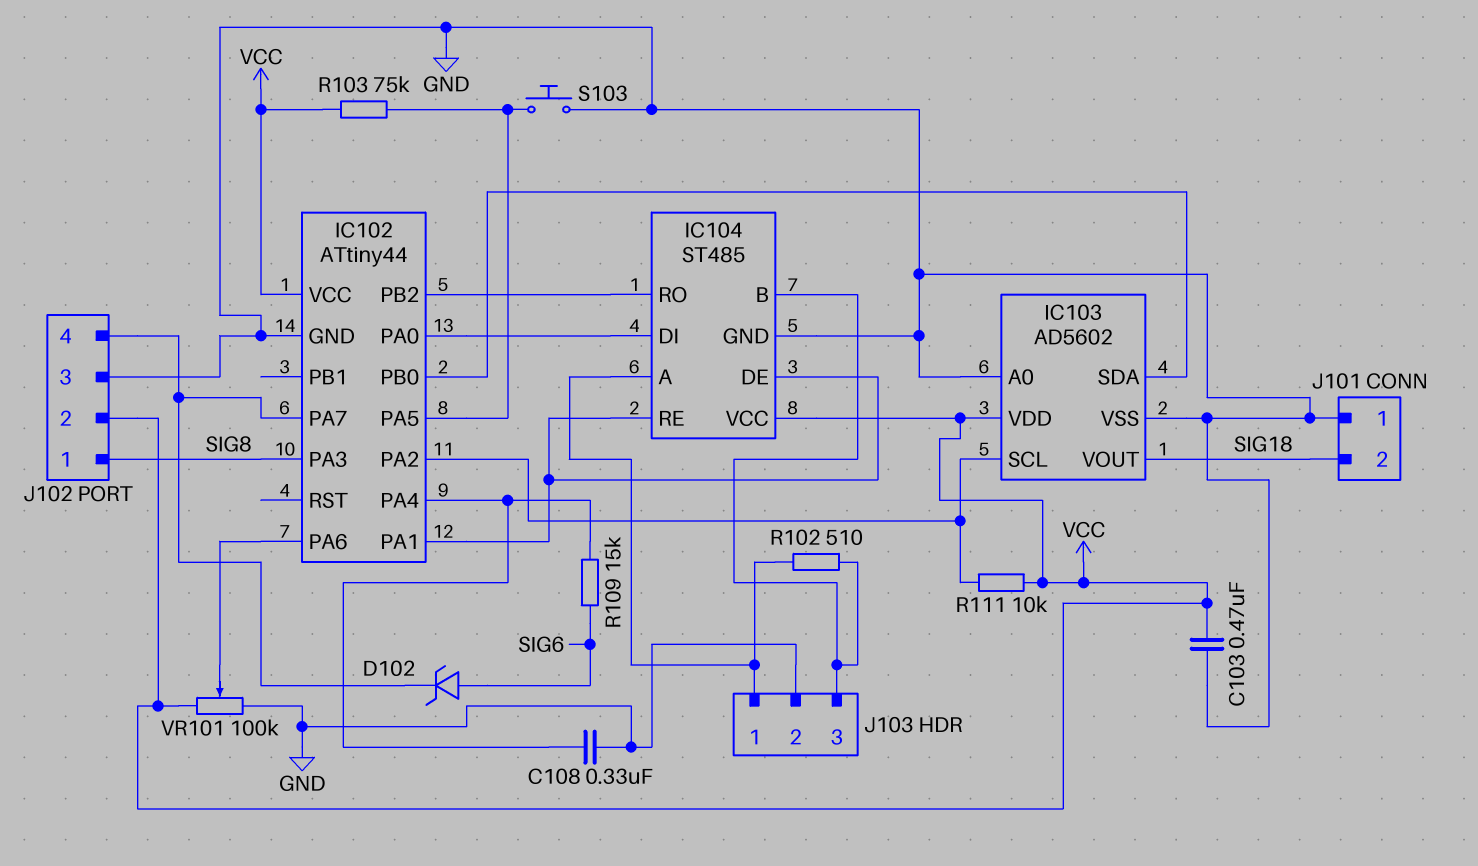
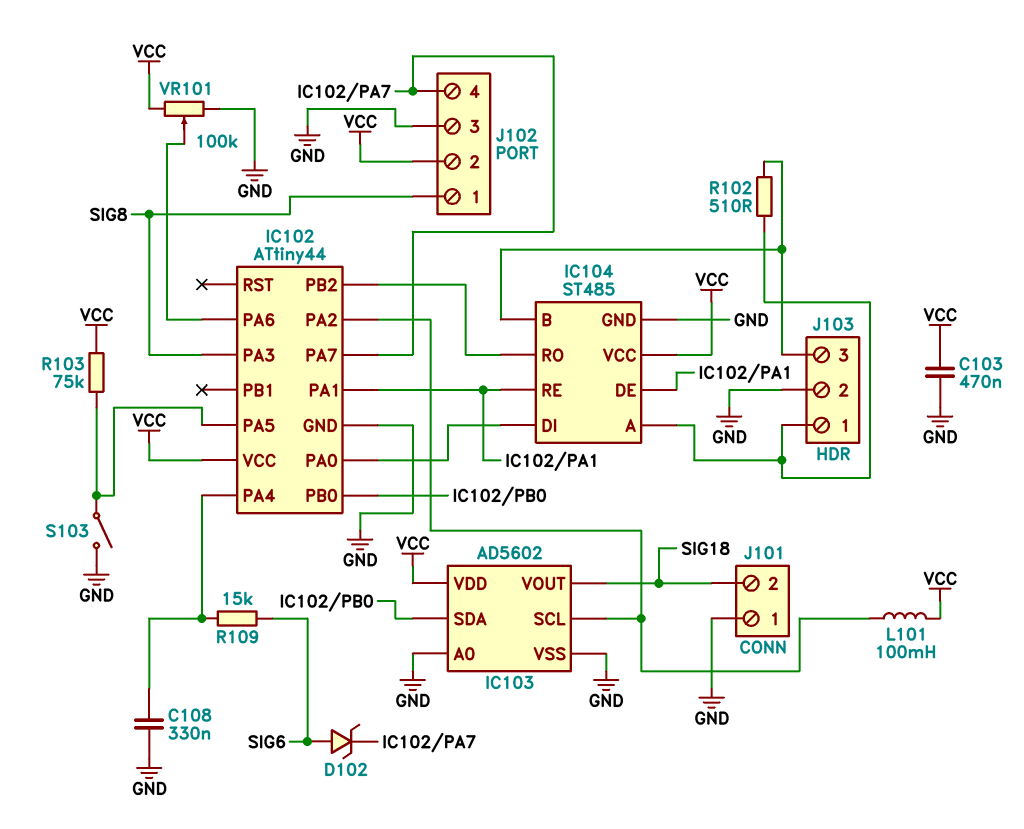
L101: none -> 100mH (IC102/PA2, VCC)
R111: 10k (IC102/PA2, VCC) -> none
S103: button (GND, IC102/PA5) -> switch (GND, IC102/PA5)

